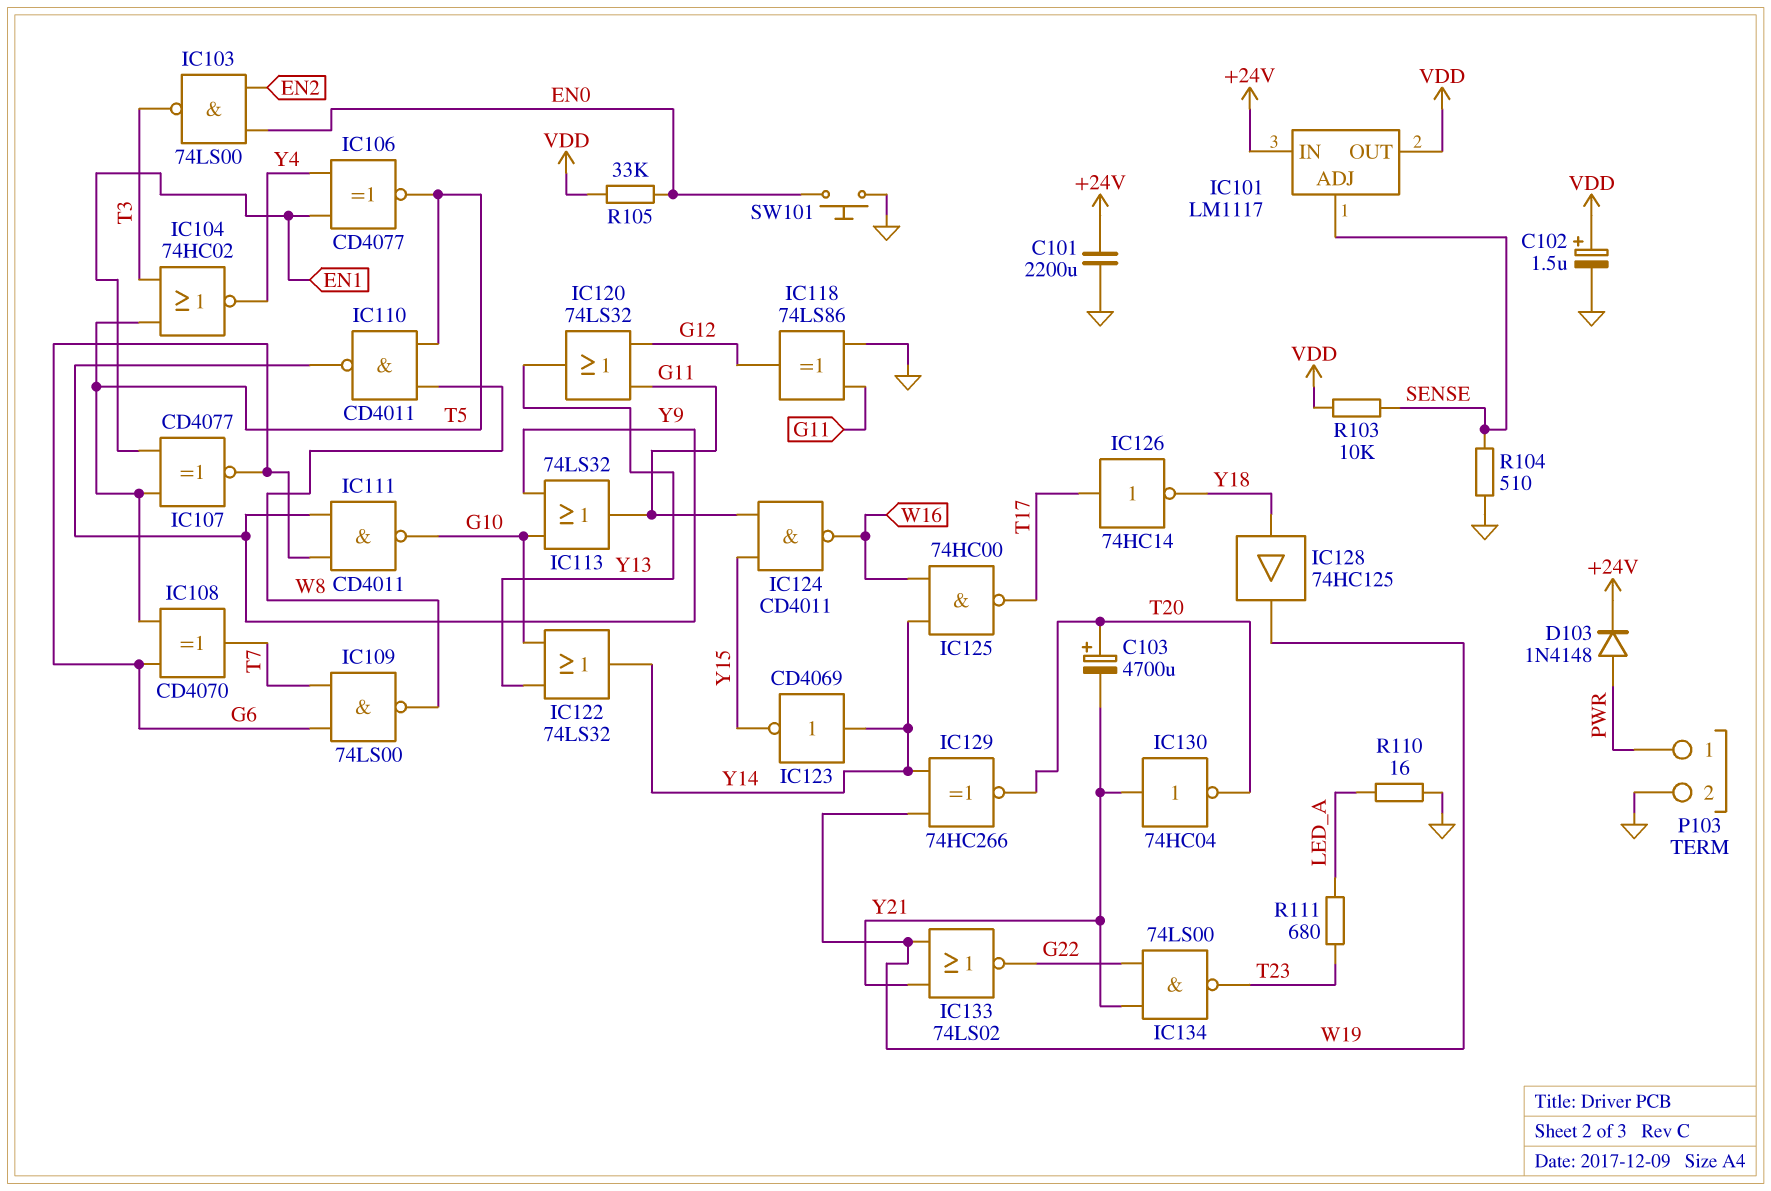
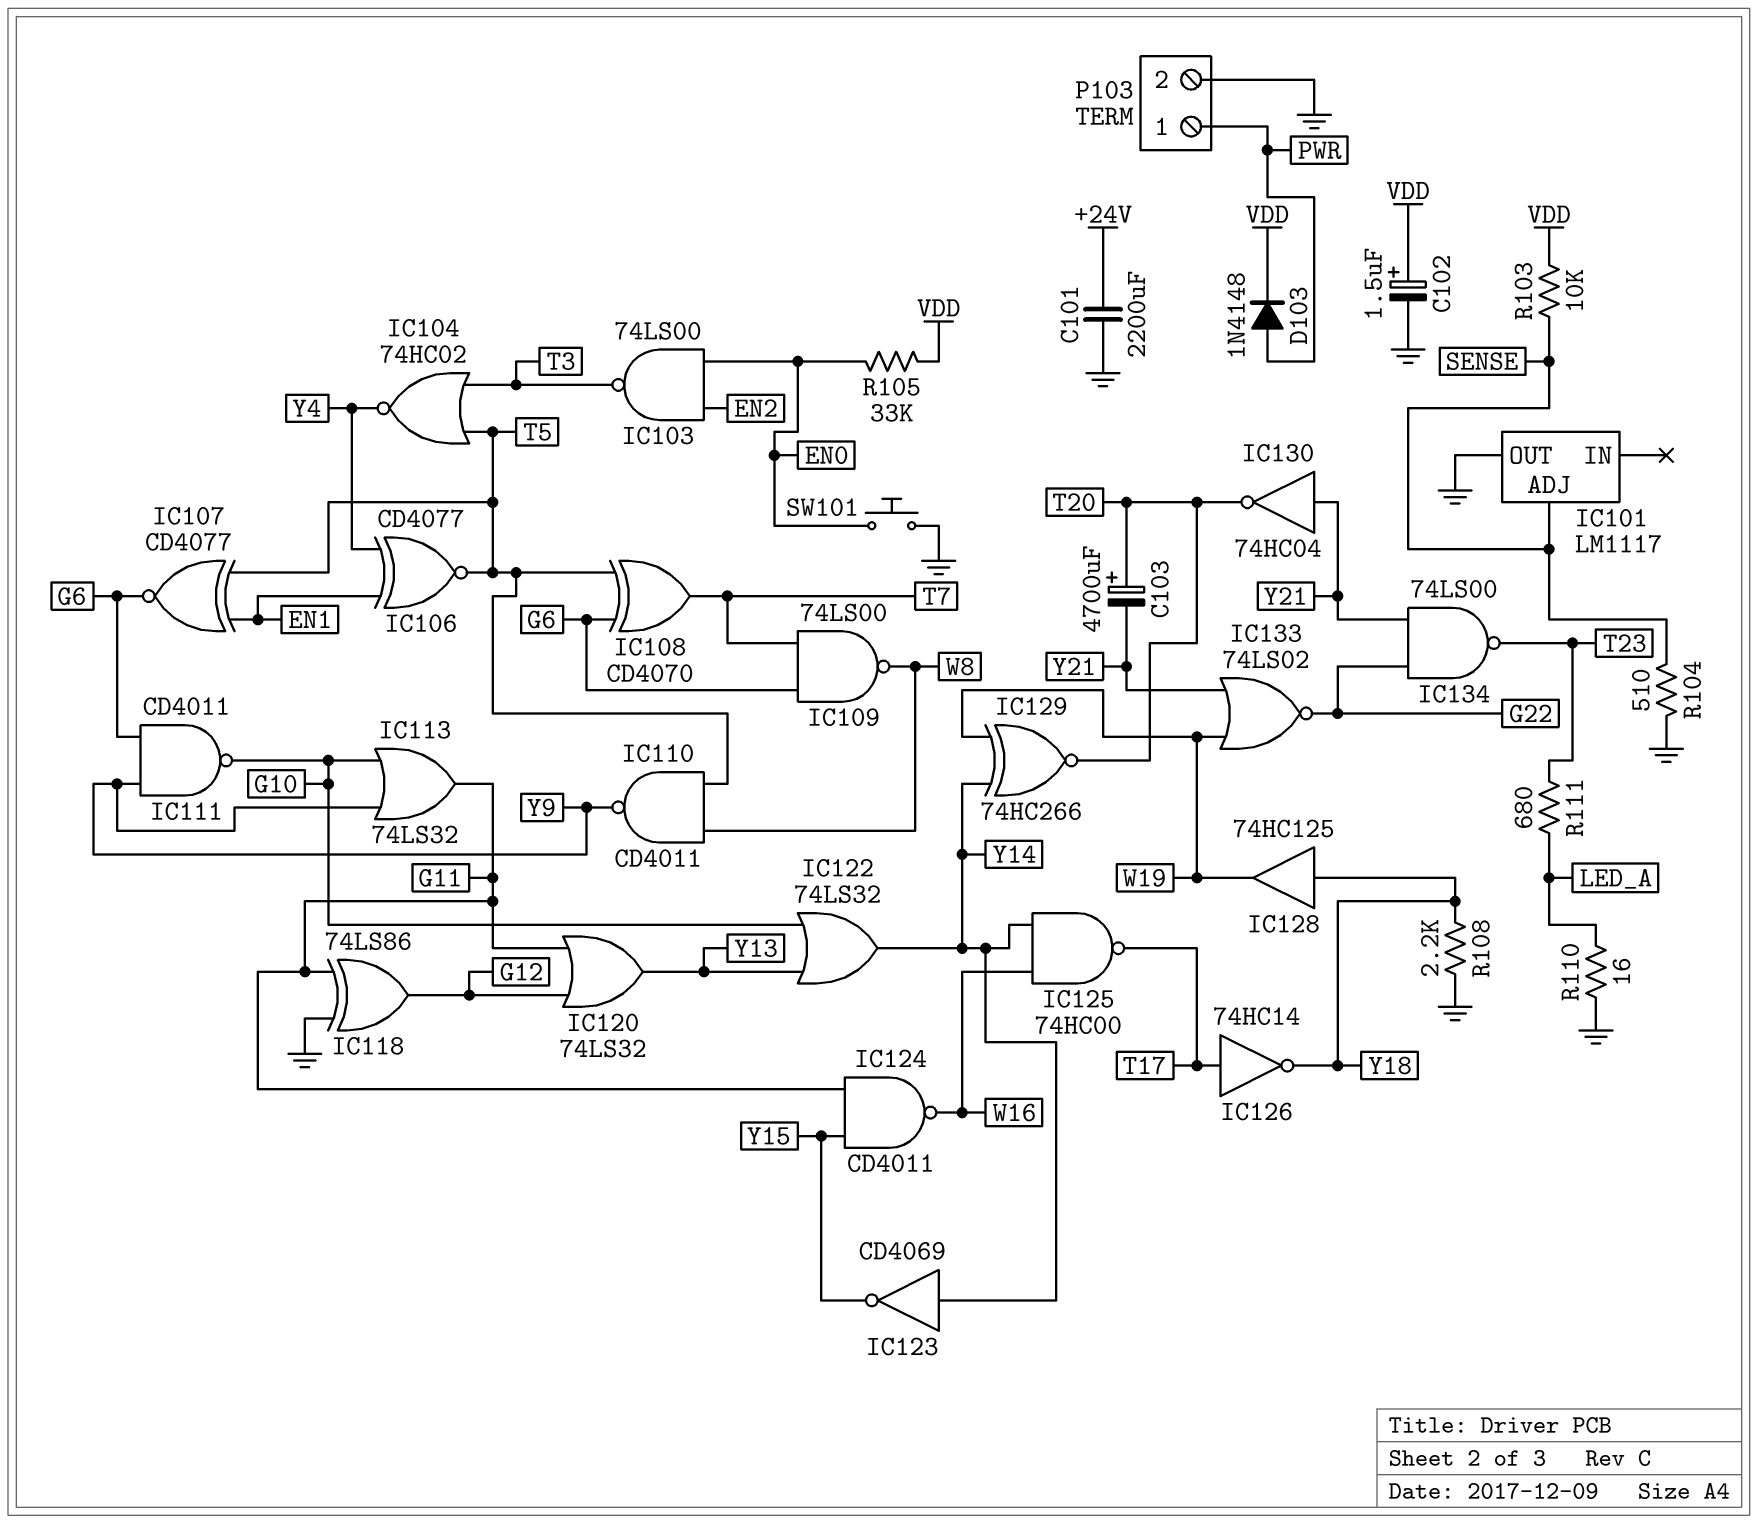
D103: diode 1N4148 (A PWR, K +24V) -> diode 1N4148 (A PWR, K VDD)
IC101 pin IN: +24V -> none
IC101 pin OUT: VDD -> GND
R108: none -> 2.2k (GND, Y18)

